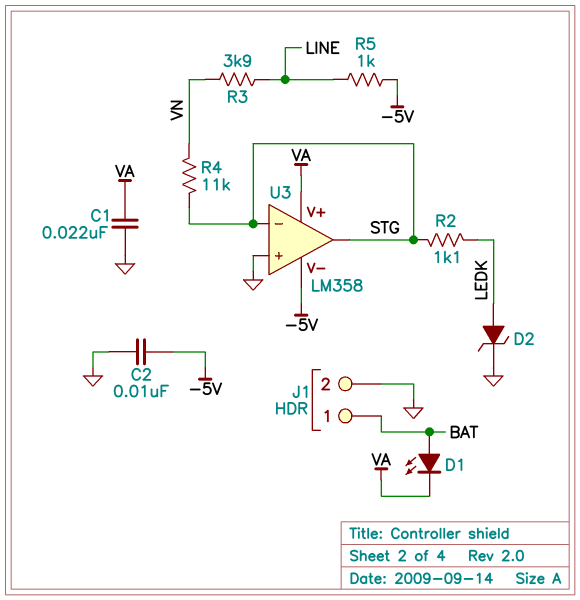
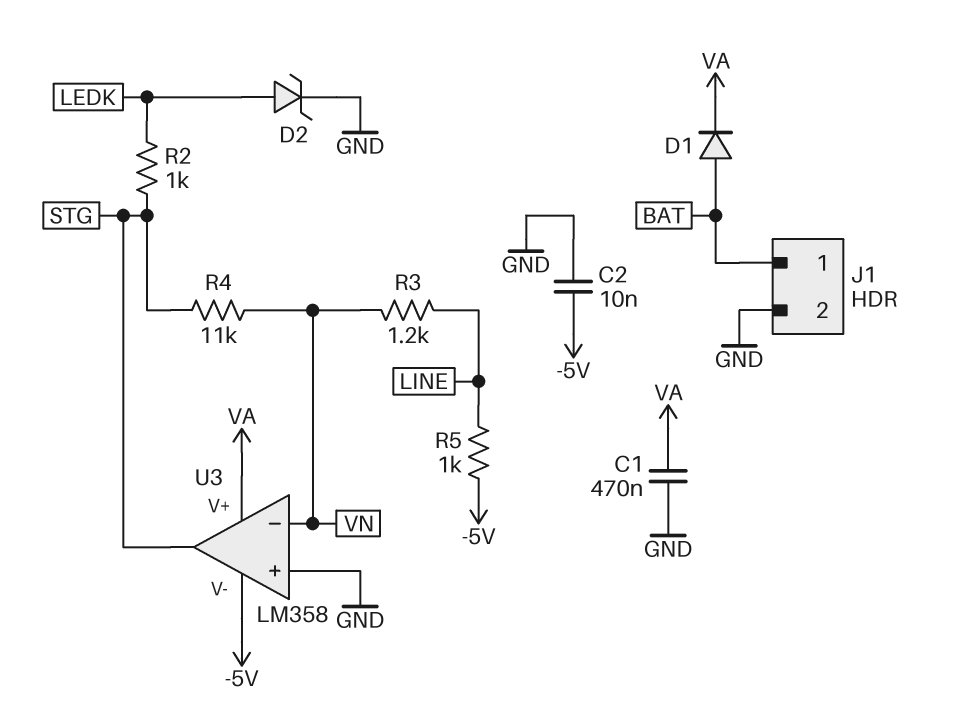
C1: 22nF (GND, VA) -> 470nF (GND, VA)
D1: LED (A BAT, K VA) -> diode (A BAT, K VA)
R2: 1.1k (LEDK, STG) -> 1k (LEDK, STG)
R3: 3.9k (LINE, VN) -> 1.2k (LINE, VN)
U3 pin in-: STG -> VN

